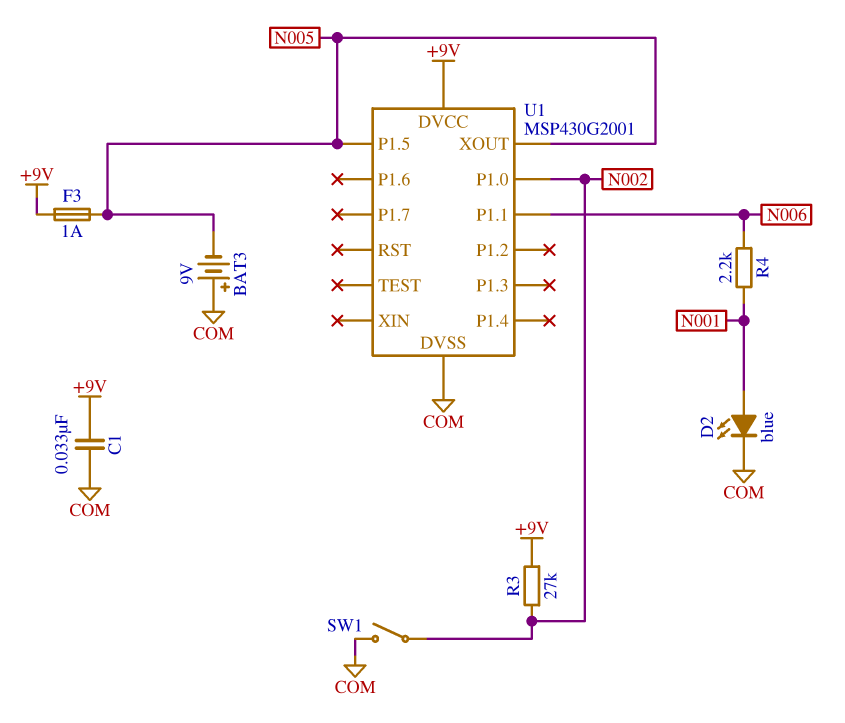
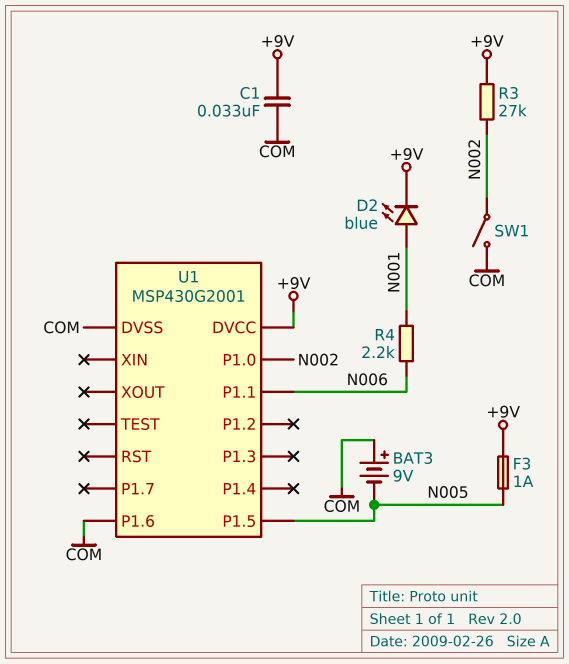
D2: LED blue (A N001, K COM) -> LED blue (A N001, K +9V)
U1 pin P1.6: none -> COM
U1 pin XOUT: N005 -> none

